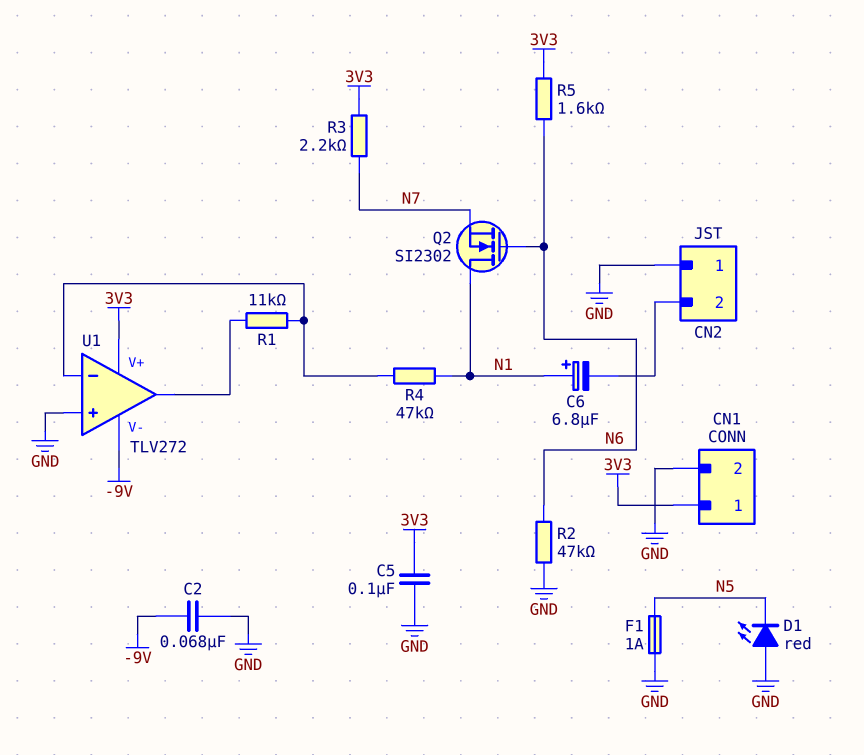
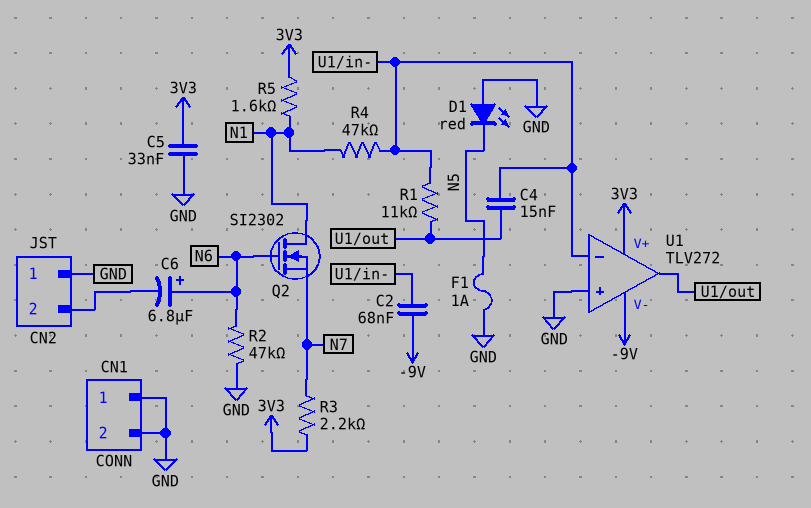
C2: 68nF (-9V, GND) -> 68nF (-9V, U1/in-)
C4: none -> 15nF (U1/in-, U1/out)
C5: 100nF (3V3, GND) -> 33nF (3V3, GND)
C6: 6.8uF (plus N1, minus CN2/2) -> 6.8uF (plus N6, minus CN2/2)
CN1 pin 1: 3V3 -> GND
R5: 1.6k (3V3, N6) -> 1.6k (3V3, N1)

